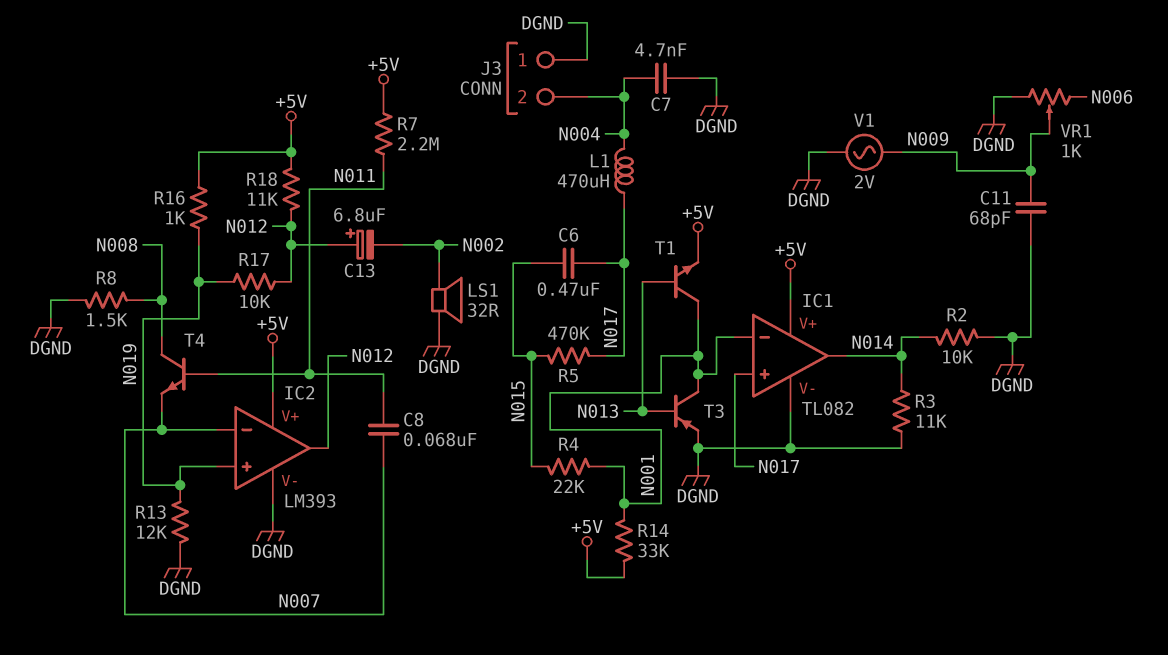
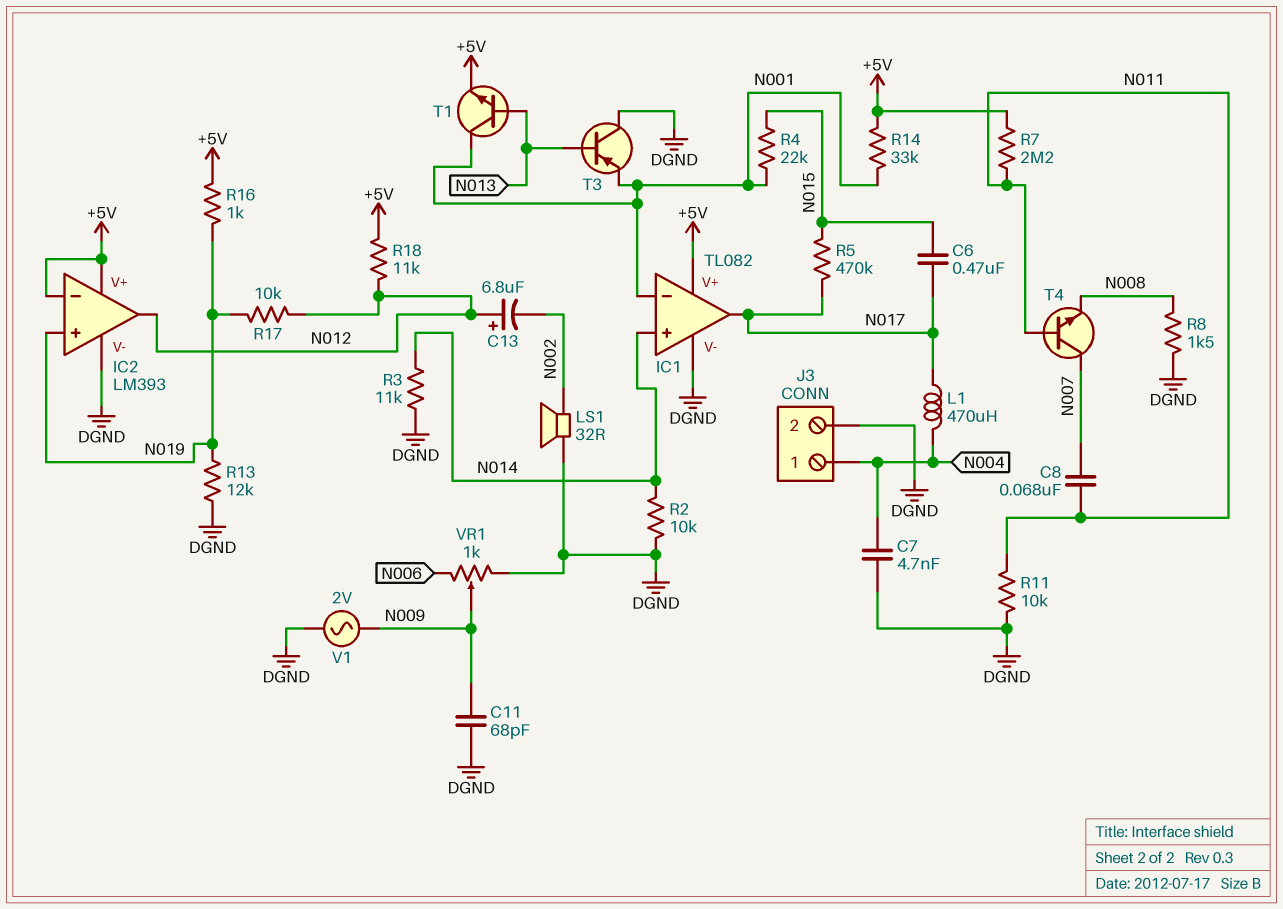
IC1 pin in+: N017 -> N014
IC1 pin out: N014 -> N017
IC2 pin in-: N007 -> +5V
J3 pin 1: DGND -> N004
J3 pin 2: N004 -> DGND
R11: none -> 10k (DGND, N011)
T3: PNP (B N013, C N001, E DGND) -> PNP (B N013, C DGND, E N001)
T4: NPN (B N011, C N008, E N007) -> NPN (B N011, C N007, E N008)

